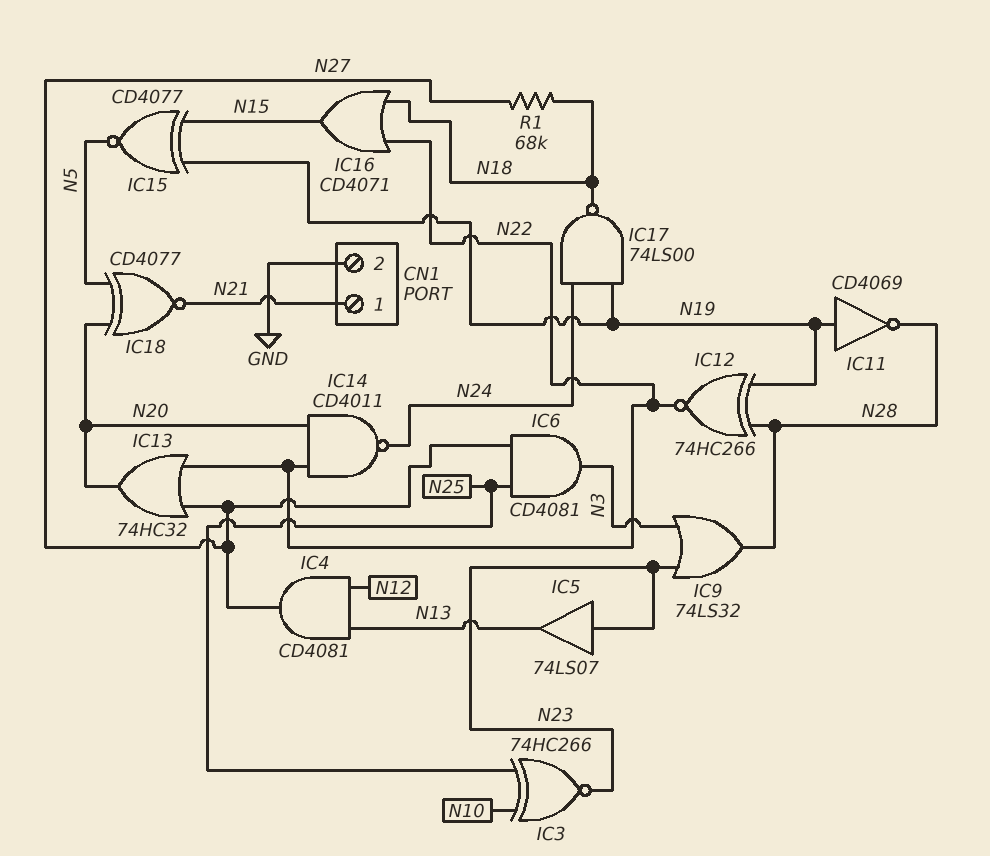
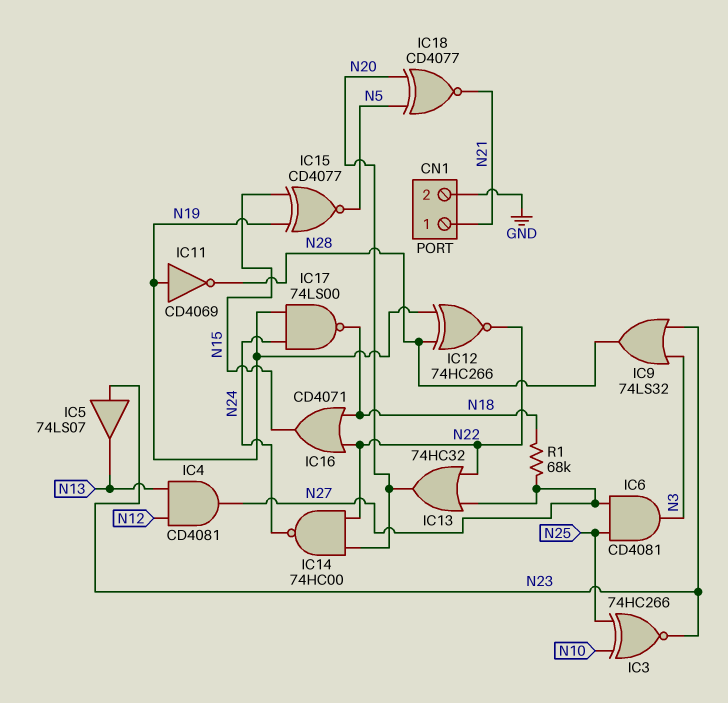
IC14: NAND CD4011 (in N20, in N22, out N24) -> NAND 74HC00 (in N20, in N22, out N24)

